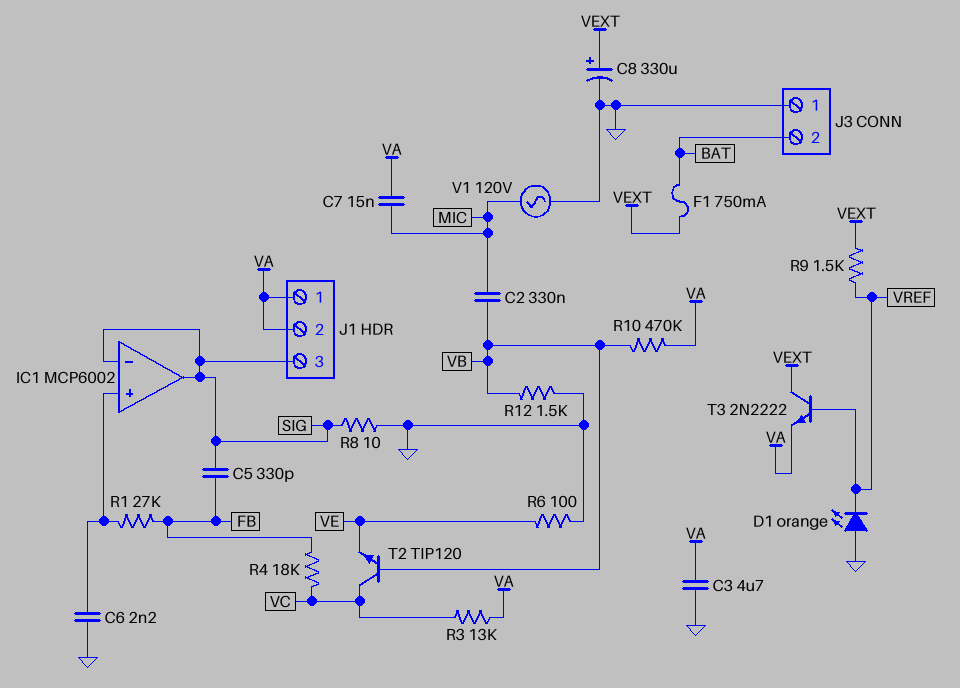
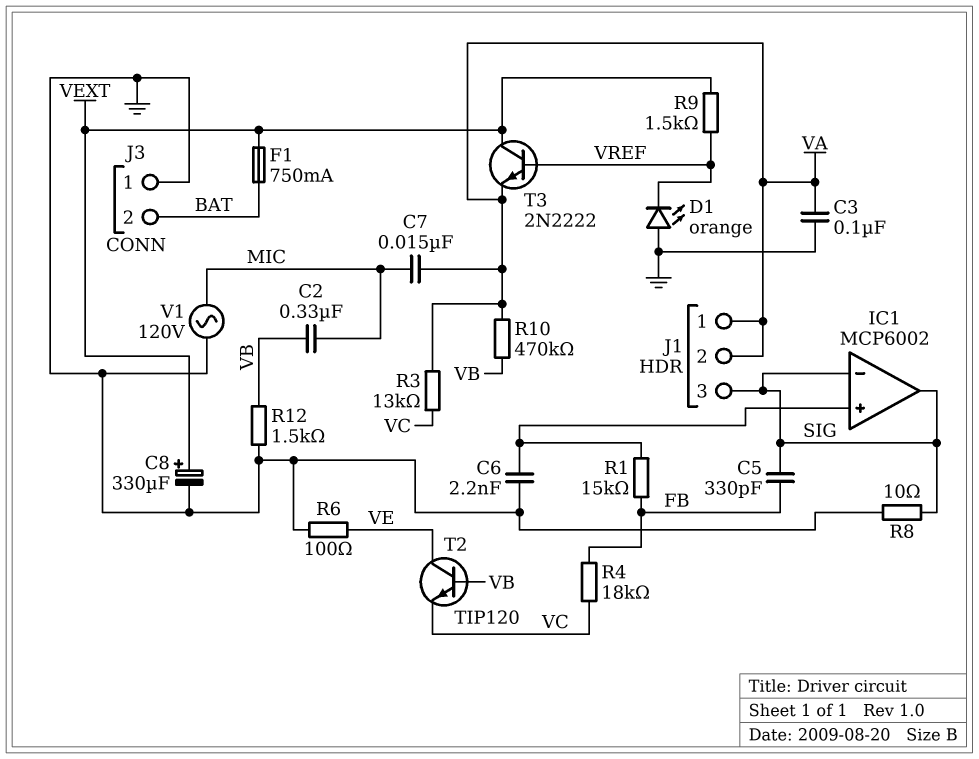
C3: 4.7uF (GND, VA) -> 100nF (GND, VA)
R1: 27k (FB, IC1/in+) -> 15k (FB, IC1/in+)
T2: NPN TIP120 (B VB, C VC, E VE) -> NPN TIP120 (B VB, C VE, E VC)

